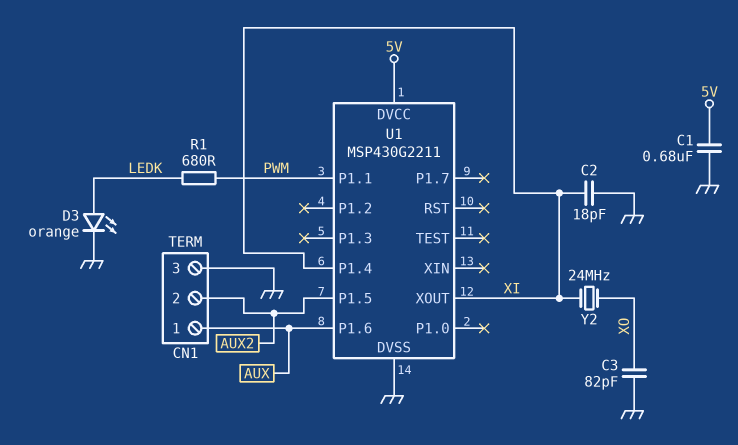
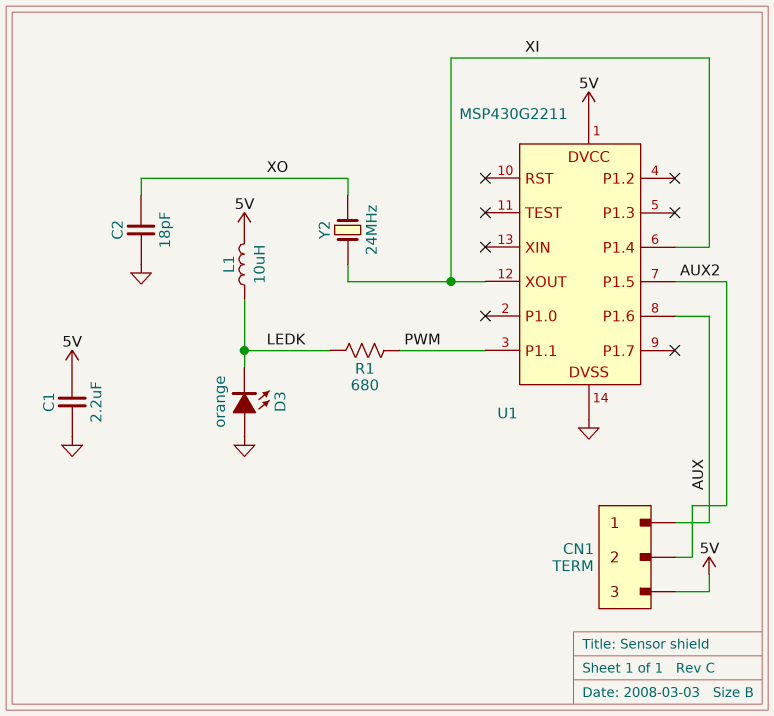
C1: 680nF (5V, GND) -> 2.2uF (5V, GND)
C2: 18pF (GND, XI) -> 18pF (GND, XO)
C3: 82pF (GND, XO) -> none
CN1 pin 3: GND -> 5V
D3: LED orange (A LEDK, K GND) -> LED orange (A GND, K LEDK)
L1: none -> 10uH (5V, LEDK)

